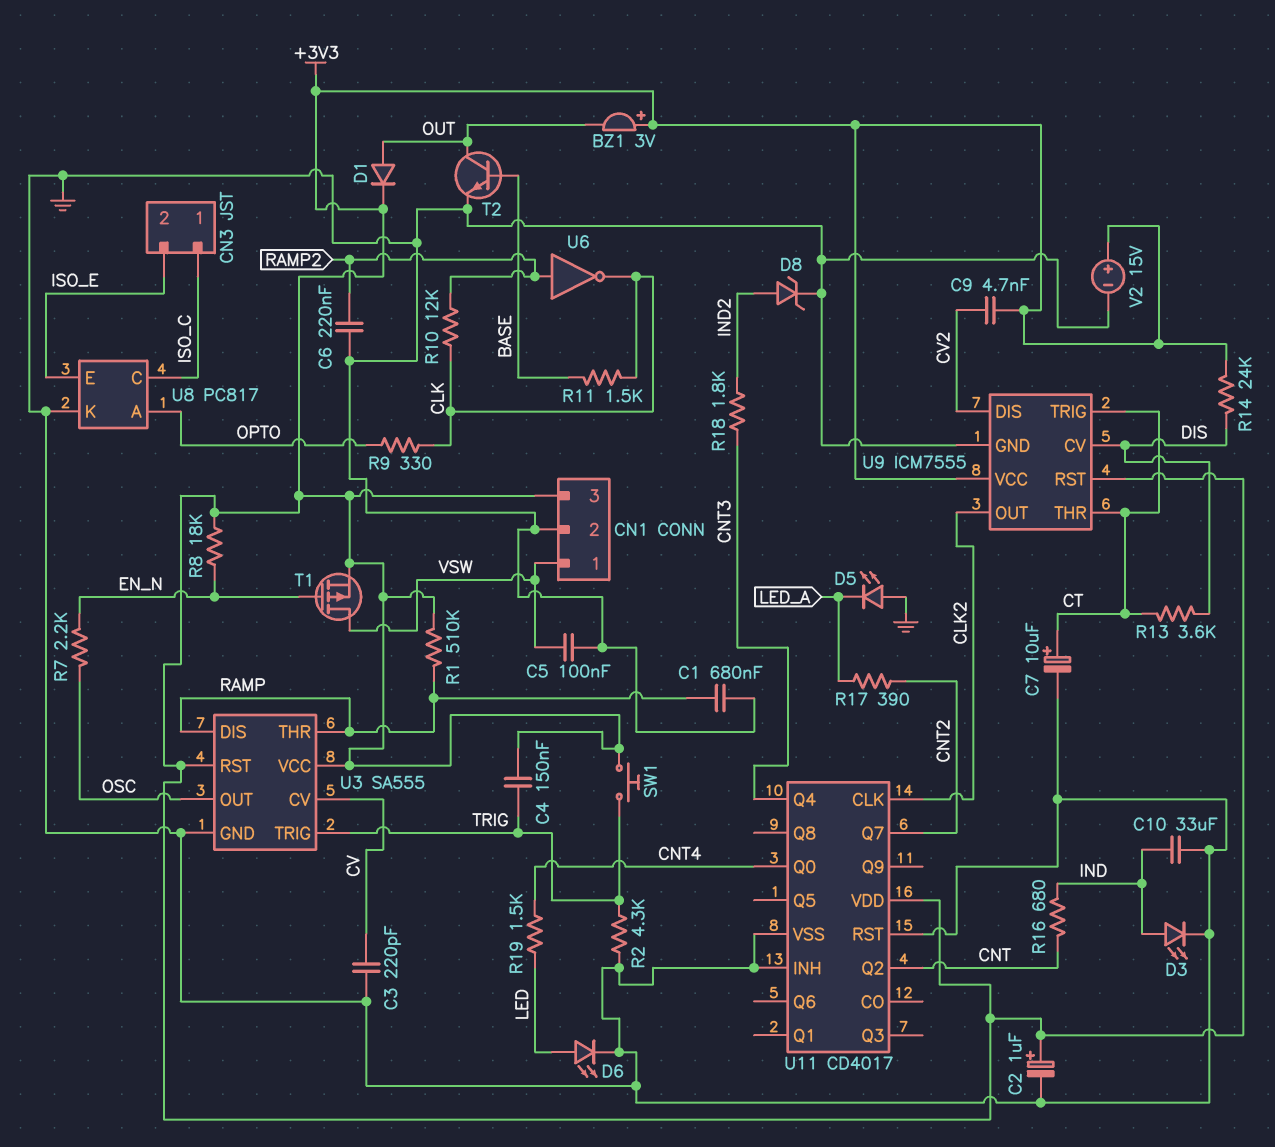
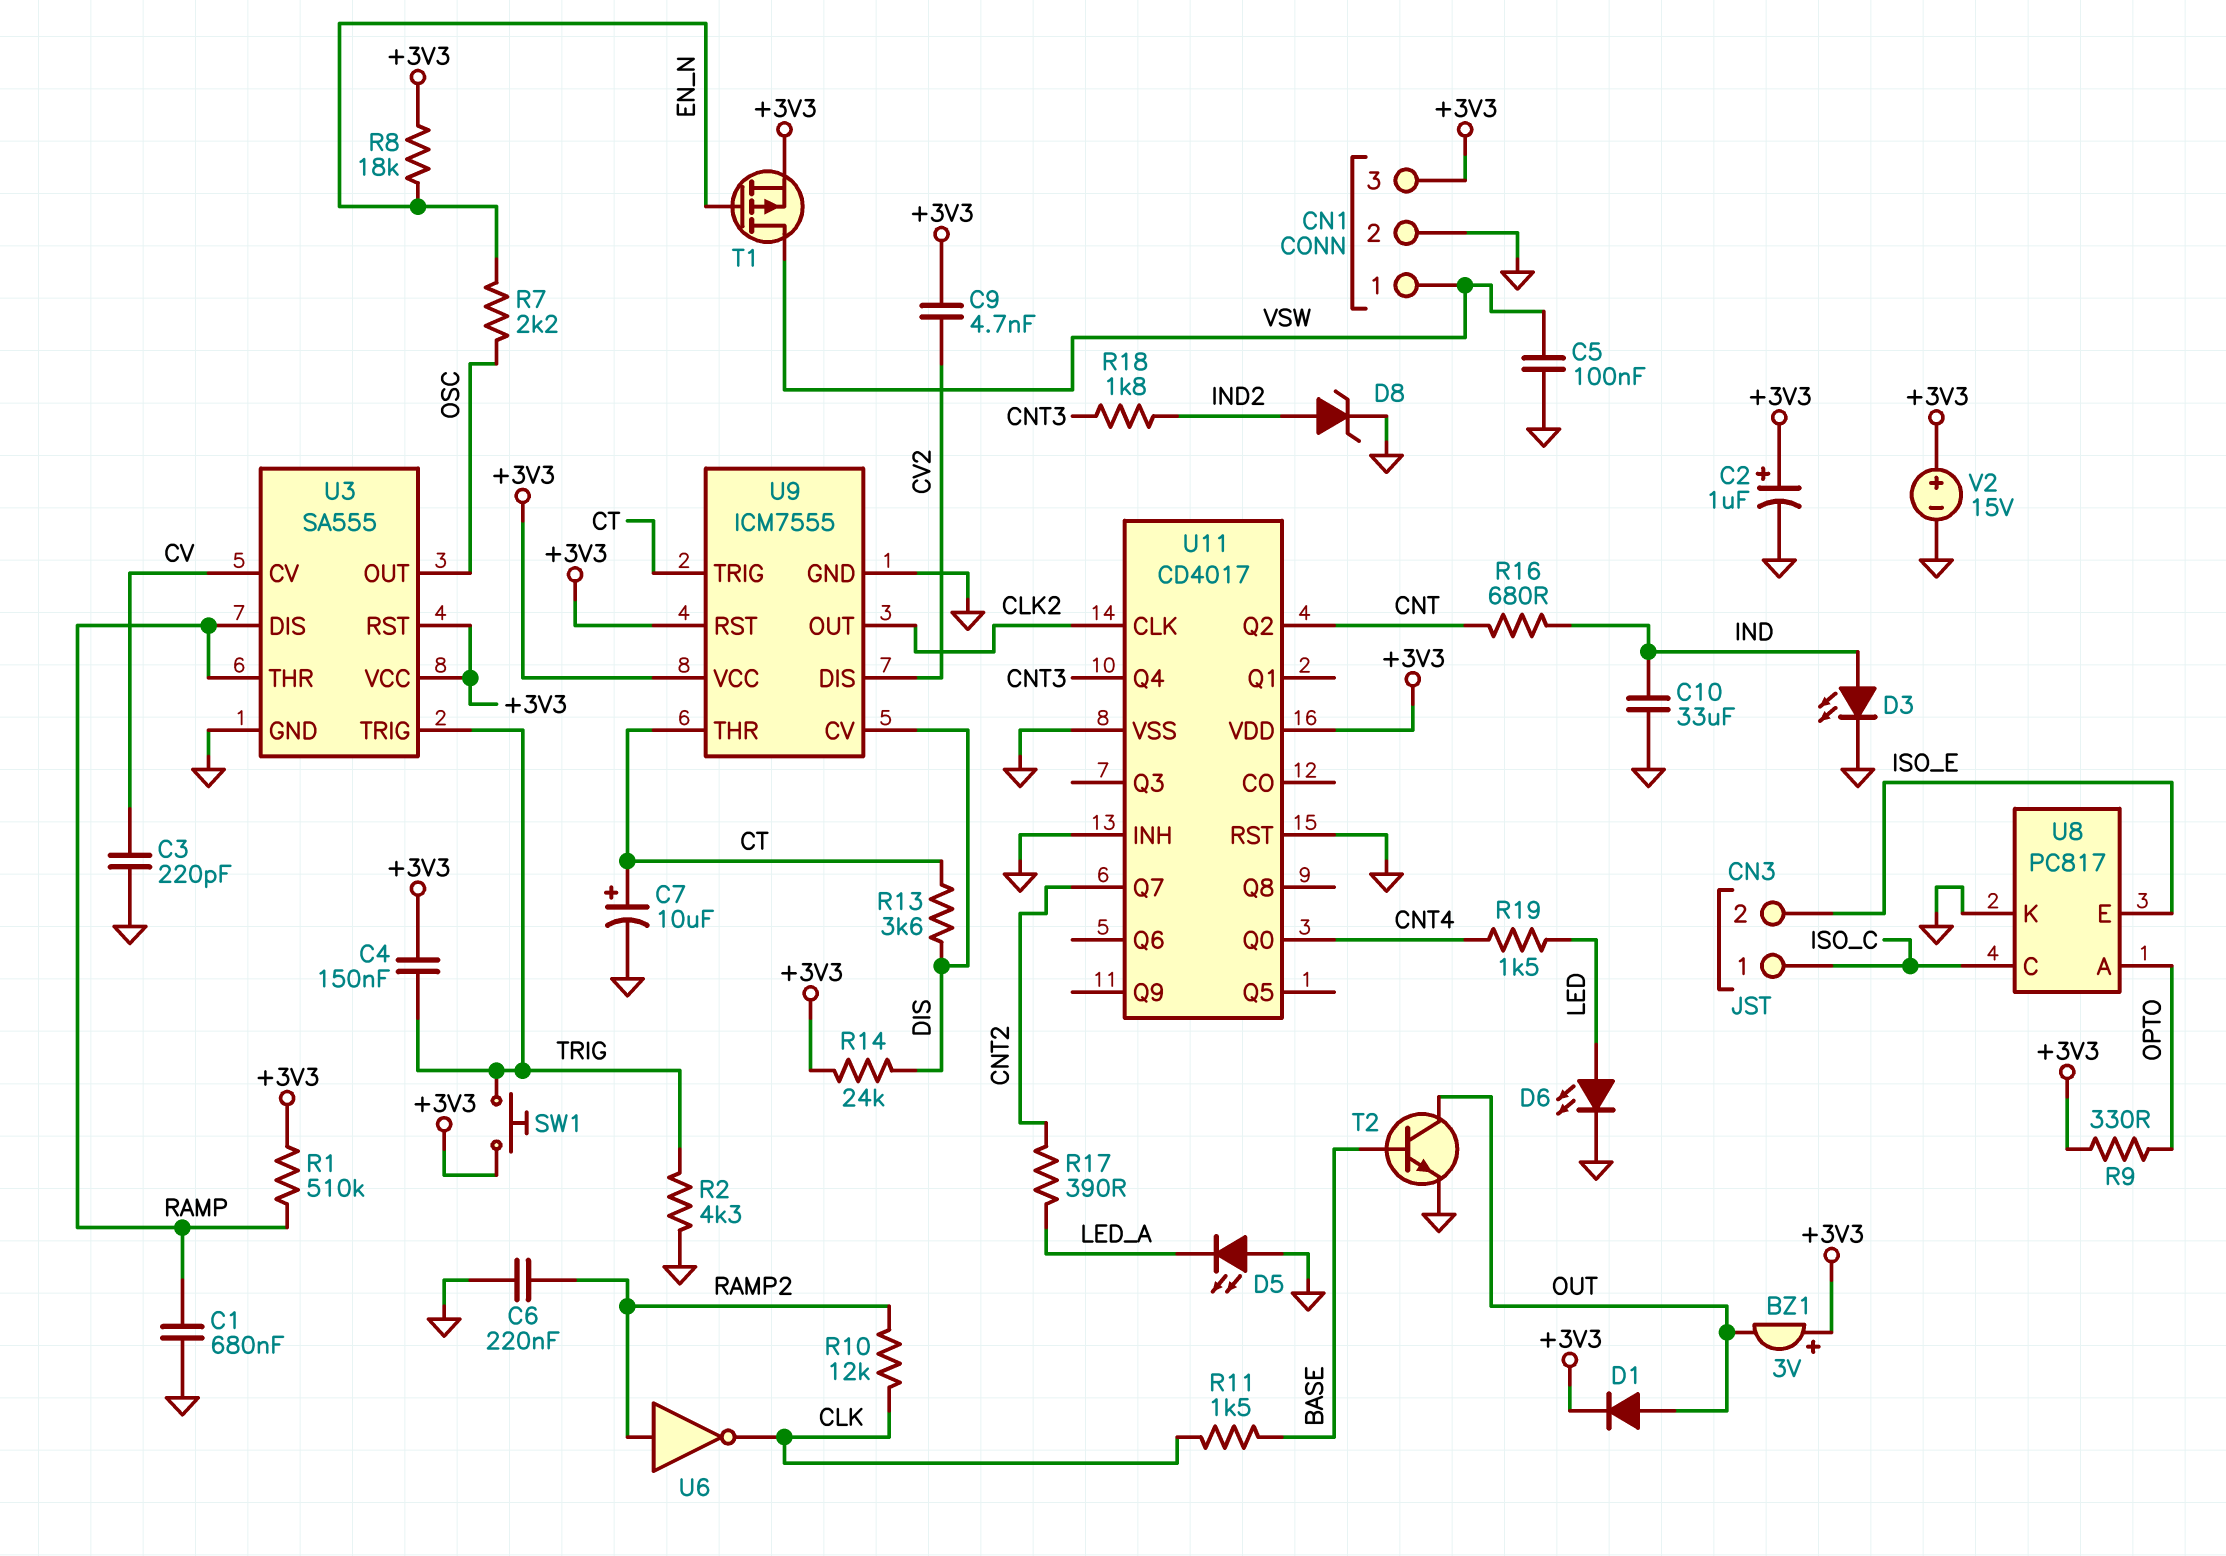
R9: 330 (CLK, OPTO) -> 330 (+3V3, OPTO)

